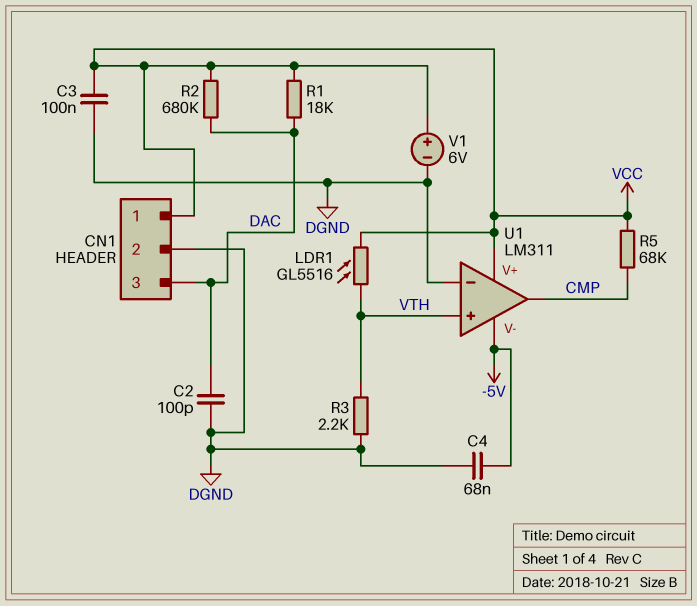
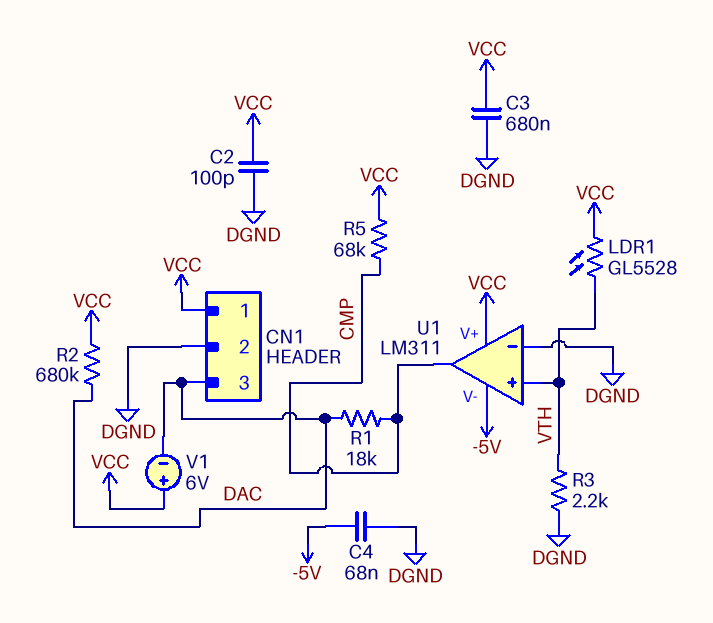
C2: 100pF (DAC, DGND) -> 100pF (DGND, VCC)
C3: 100nF (DGND, VCC) -> 680nF (DGND, VCC)
LDR1: GL5516 (VCC, VTH) -> GL5528 (VCC, VTH)
R1: 18k (DAC, VCC) -> 18k (CMP, DAC)
V1: 6V (plus VCC, minus DGND) -> 6V (plus VCC, minus DAC)

